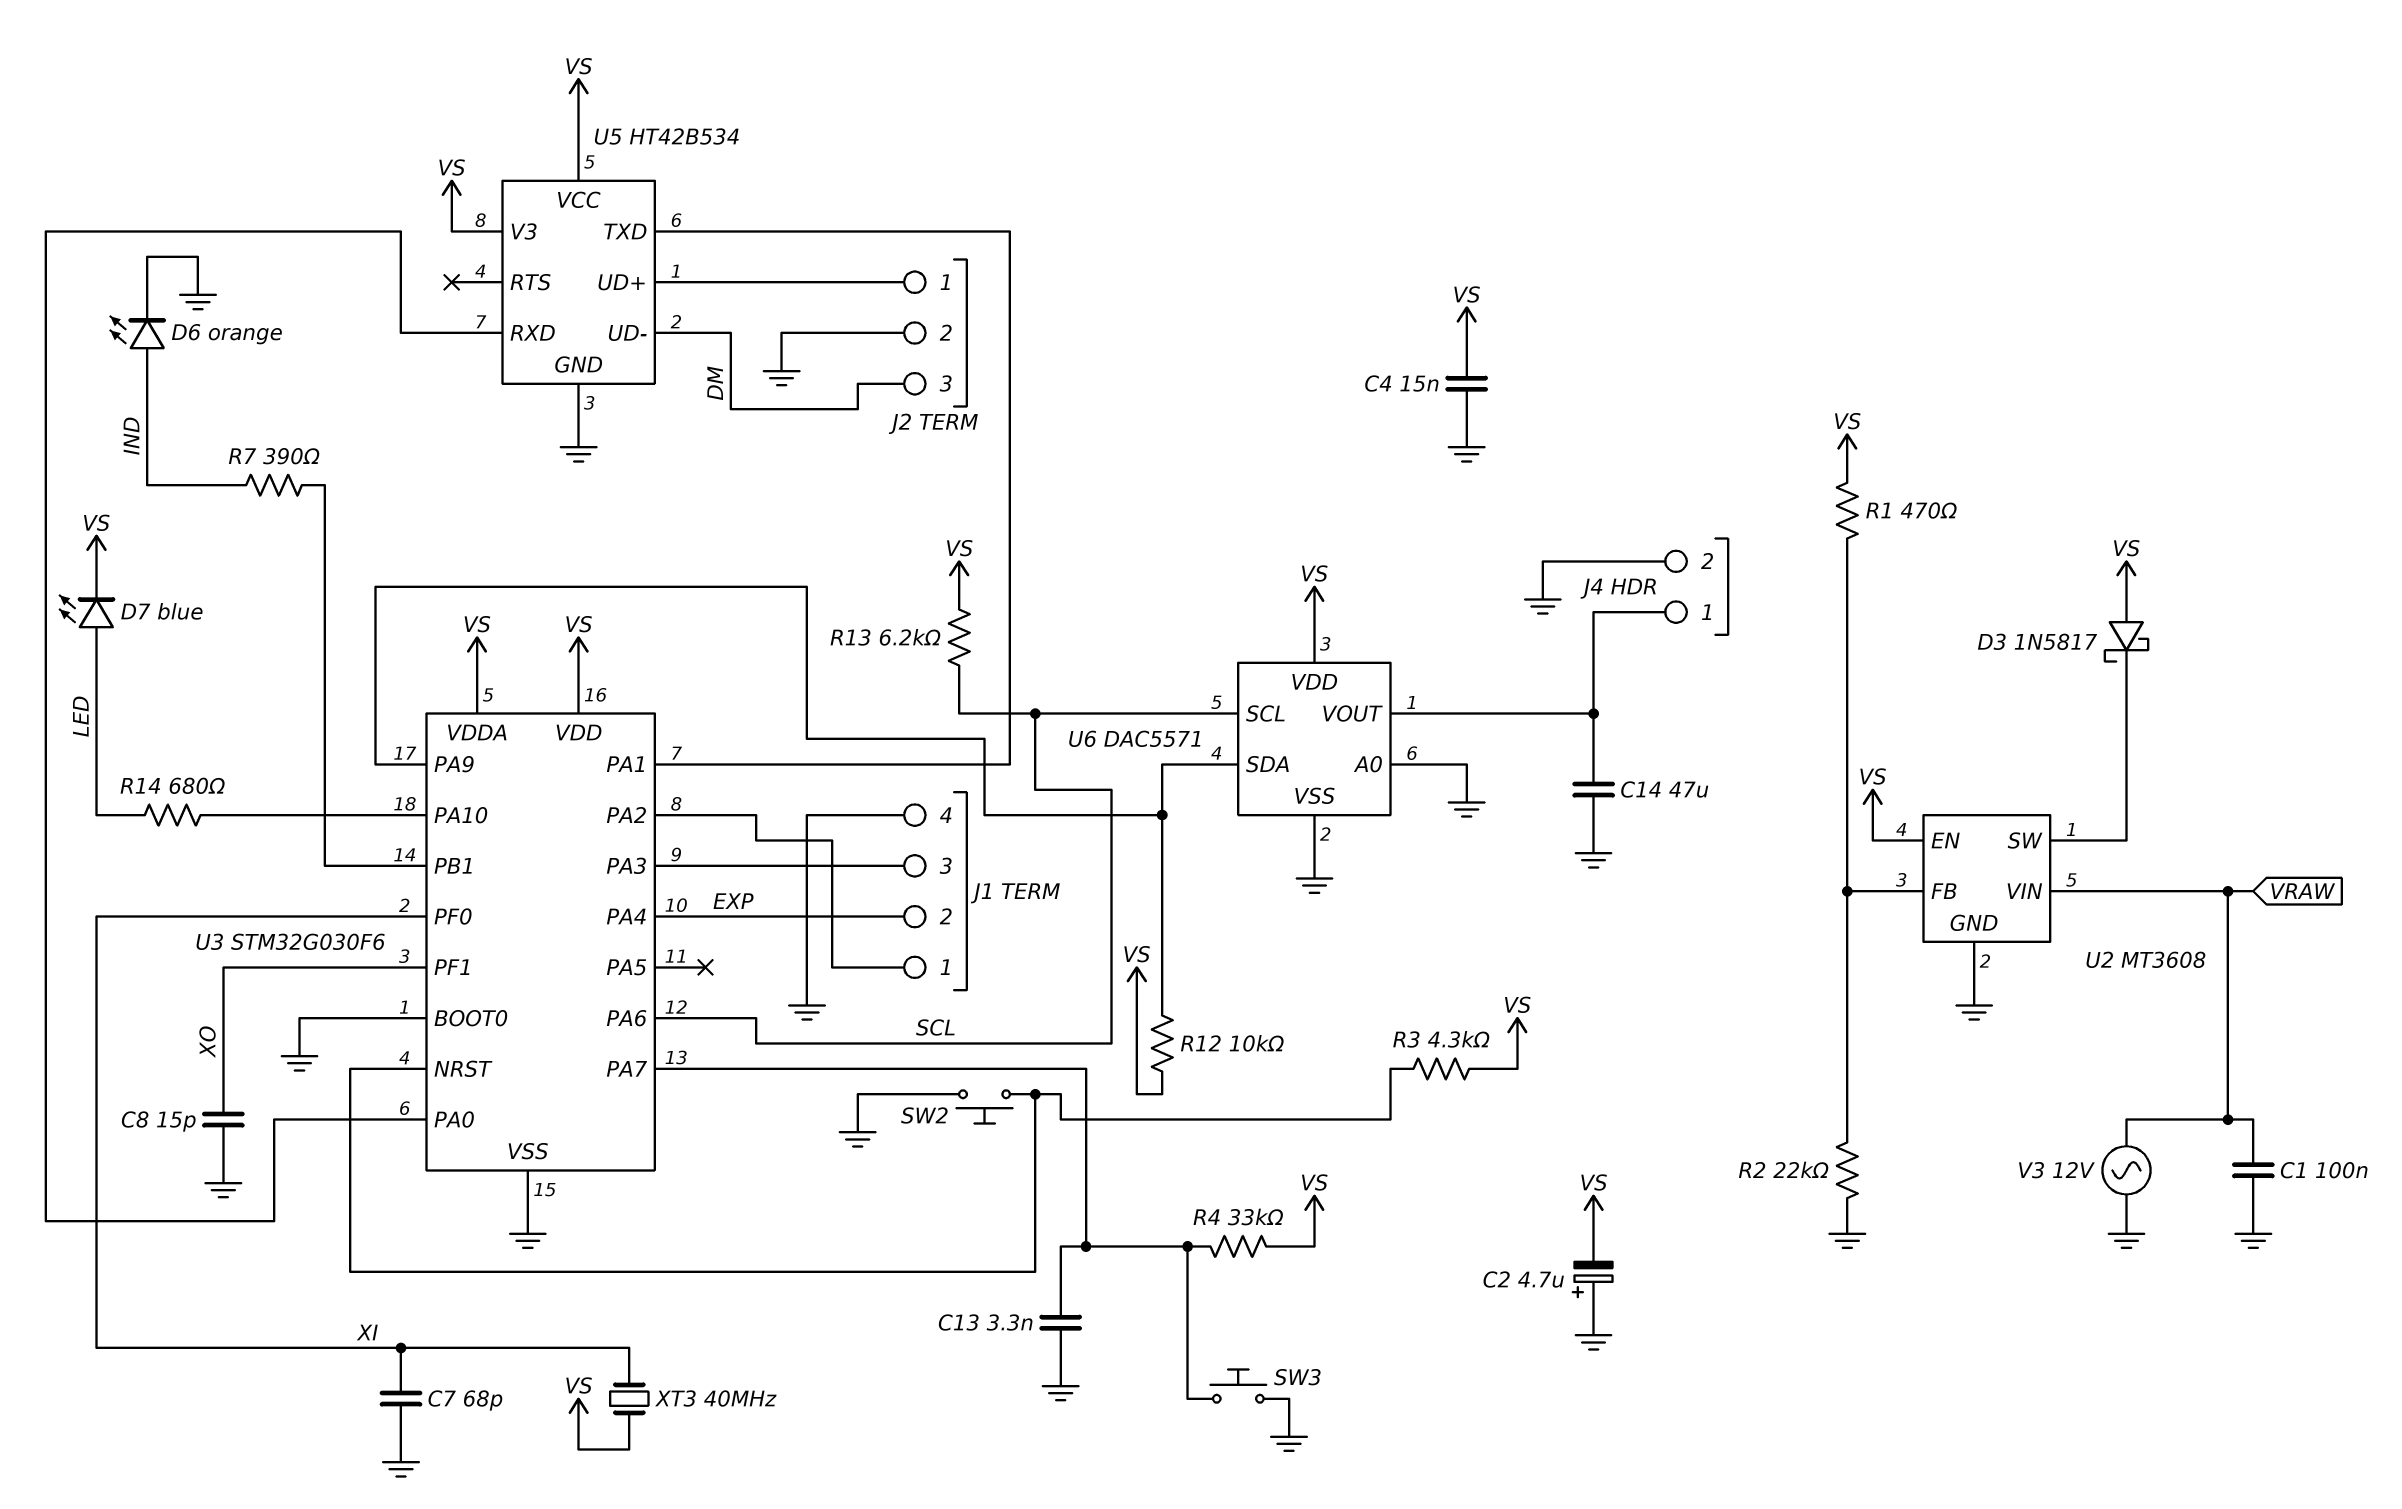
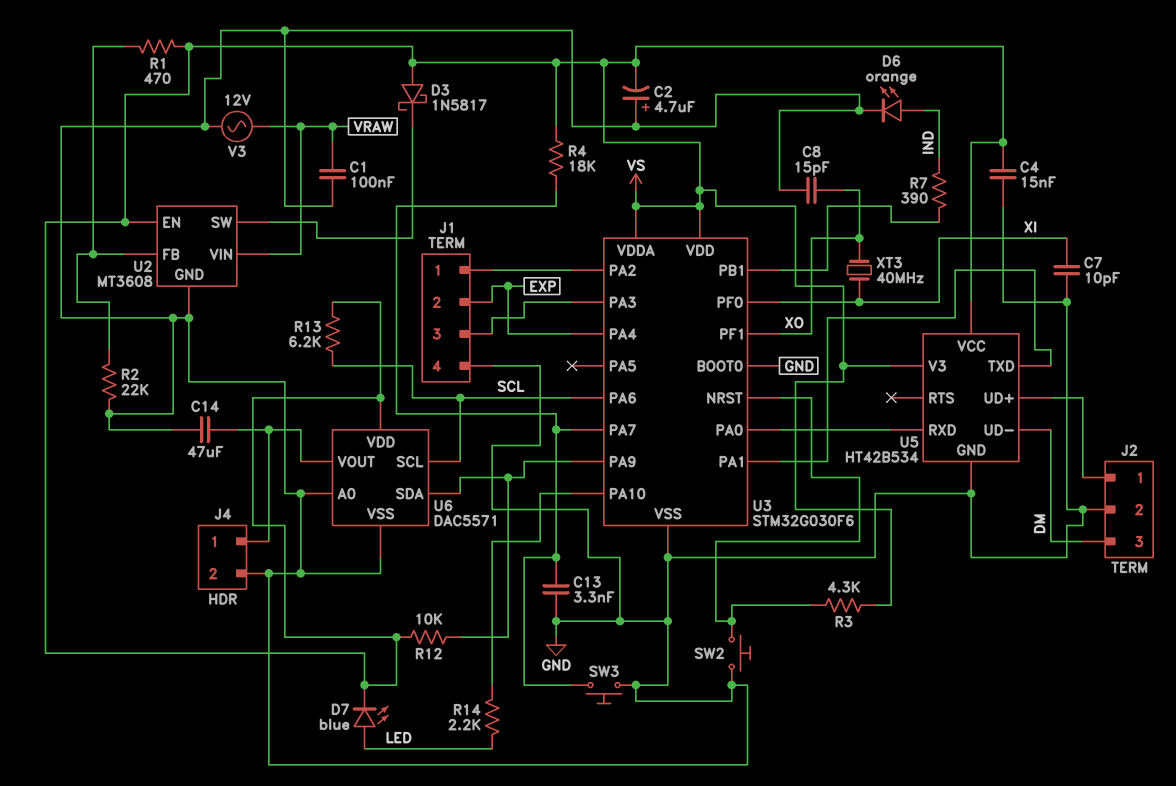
C7: 68pF (GND, XI) -> 10pF (GND, XI)
R4: 33k (U3/PA7, VS) -> 18k (U3/PA7, VS)
R14: 680 (LED, U3/PA10) -> 2.2k (LED, U3/PA10)
XT3: 40MHz (VS, XI) -> 40MHz (XI, XO)

